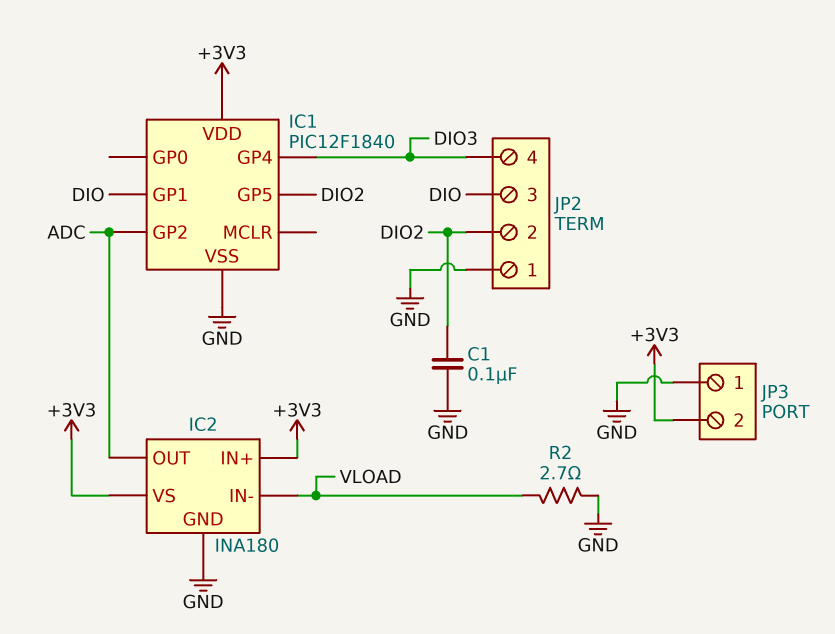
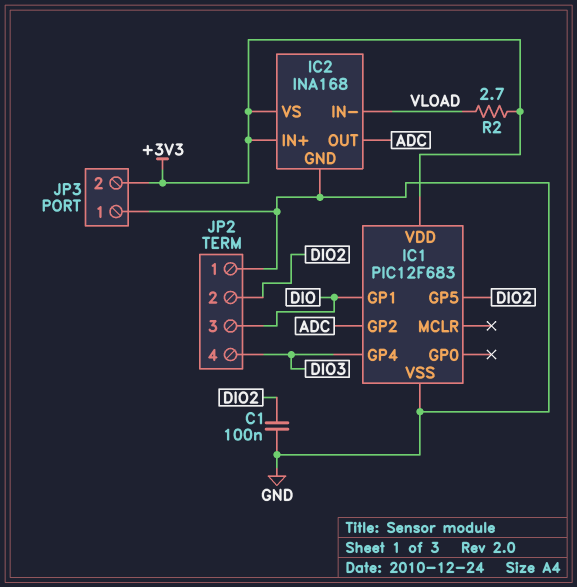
IC1: PIC12F1840 -> PIC12F683
IC2: INA180 -> INA168
R2: 2.7 (GND, VLOAD) -> 2.7 (+3V3, VLOAD)

